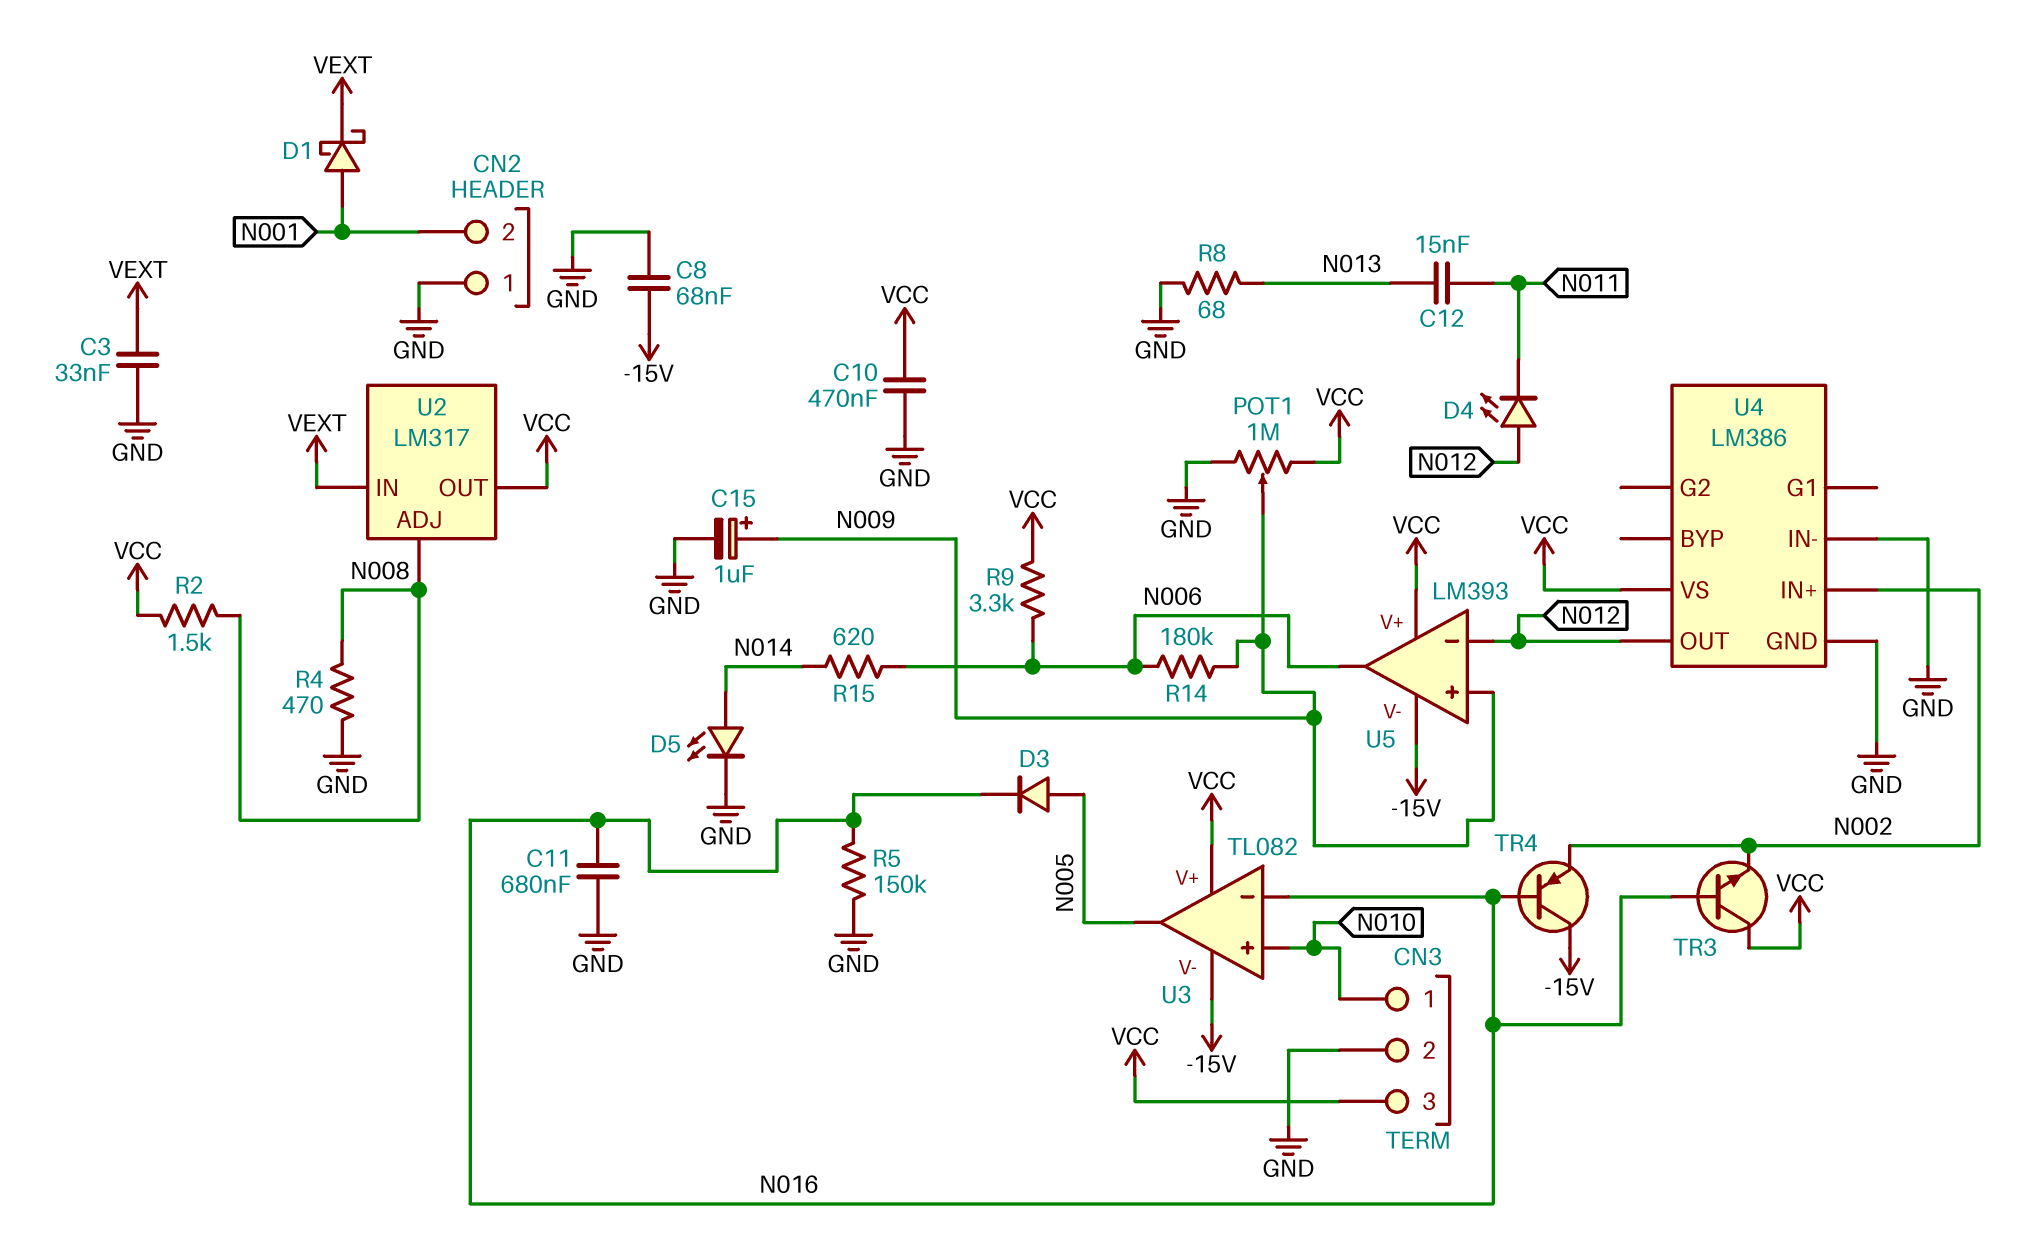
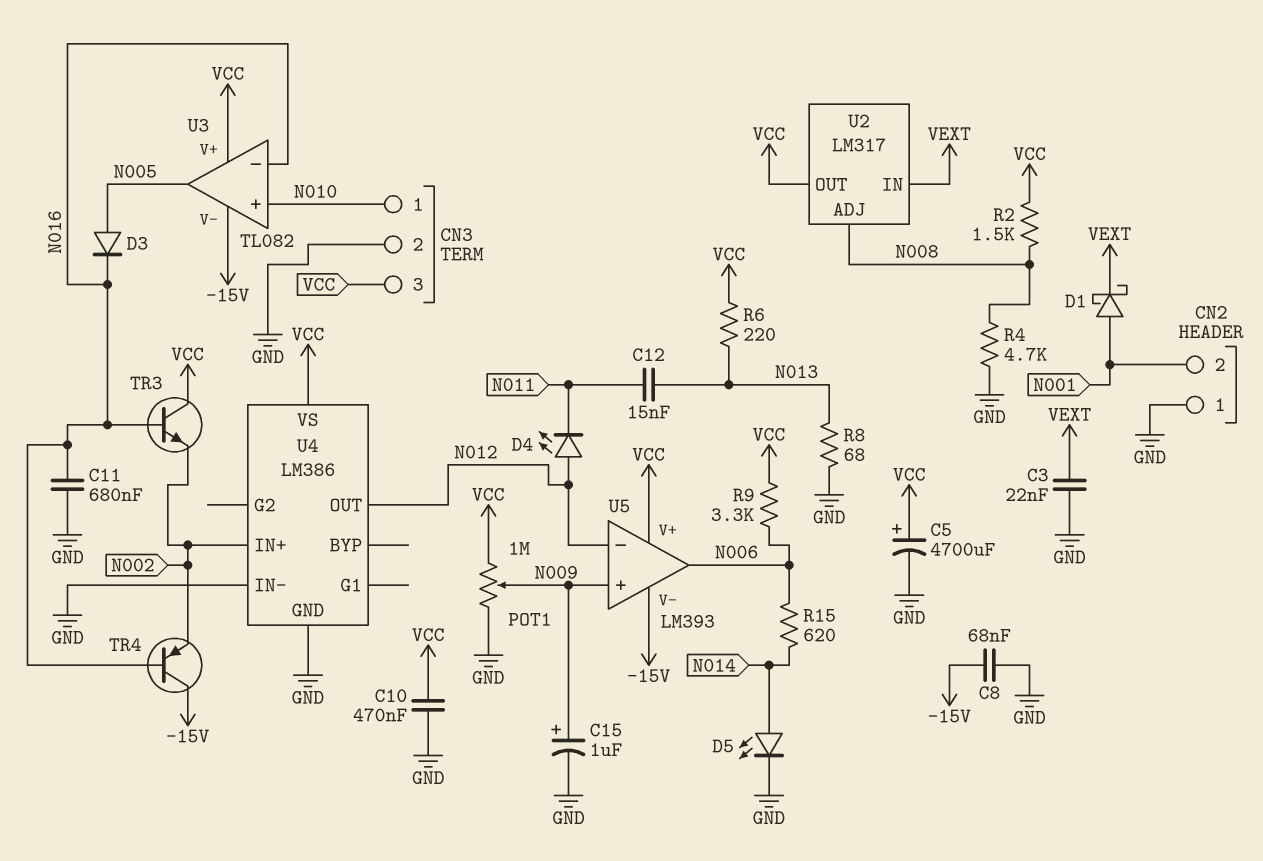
C3: 33nF (GND, VEXT) -> 22nF (GND, VEXT)
C5: none -> 4700uF (plus VCC, minus GND)
R4: 470 (GND, N008) -> 4.7k (GND, N008)
R5: 150k (GND, N016) -> none
R6: none -> 220 (N013, VCC)
R14: 180k (N006, N009) -> none

